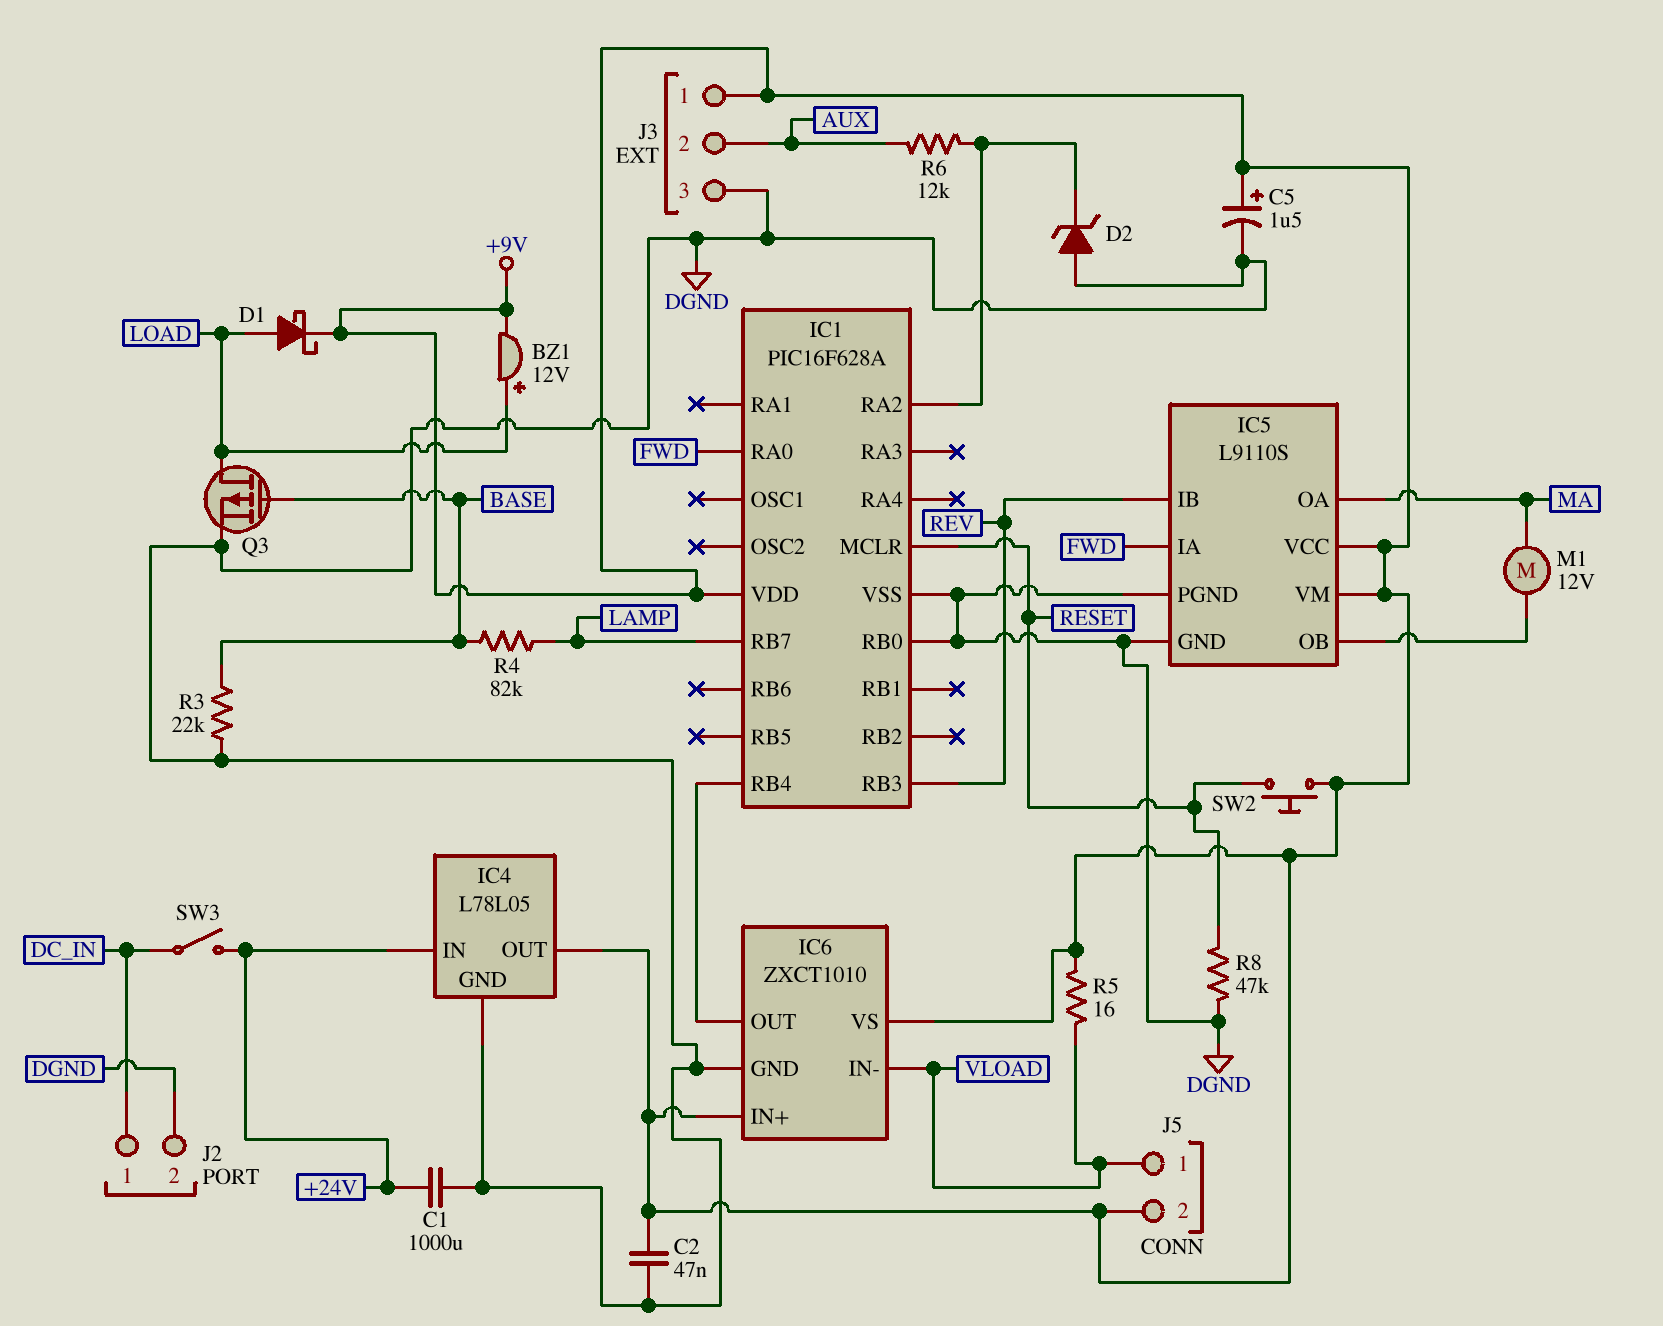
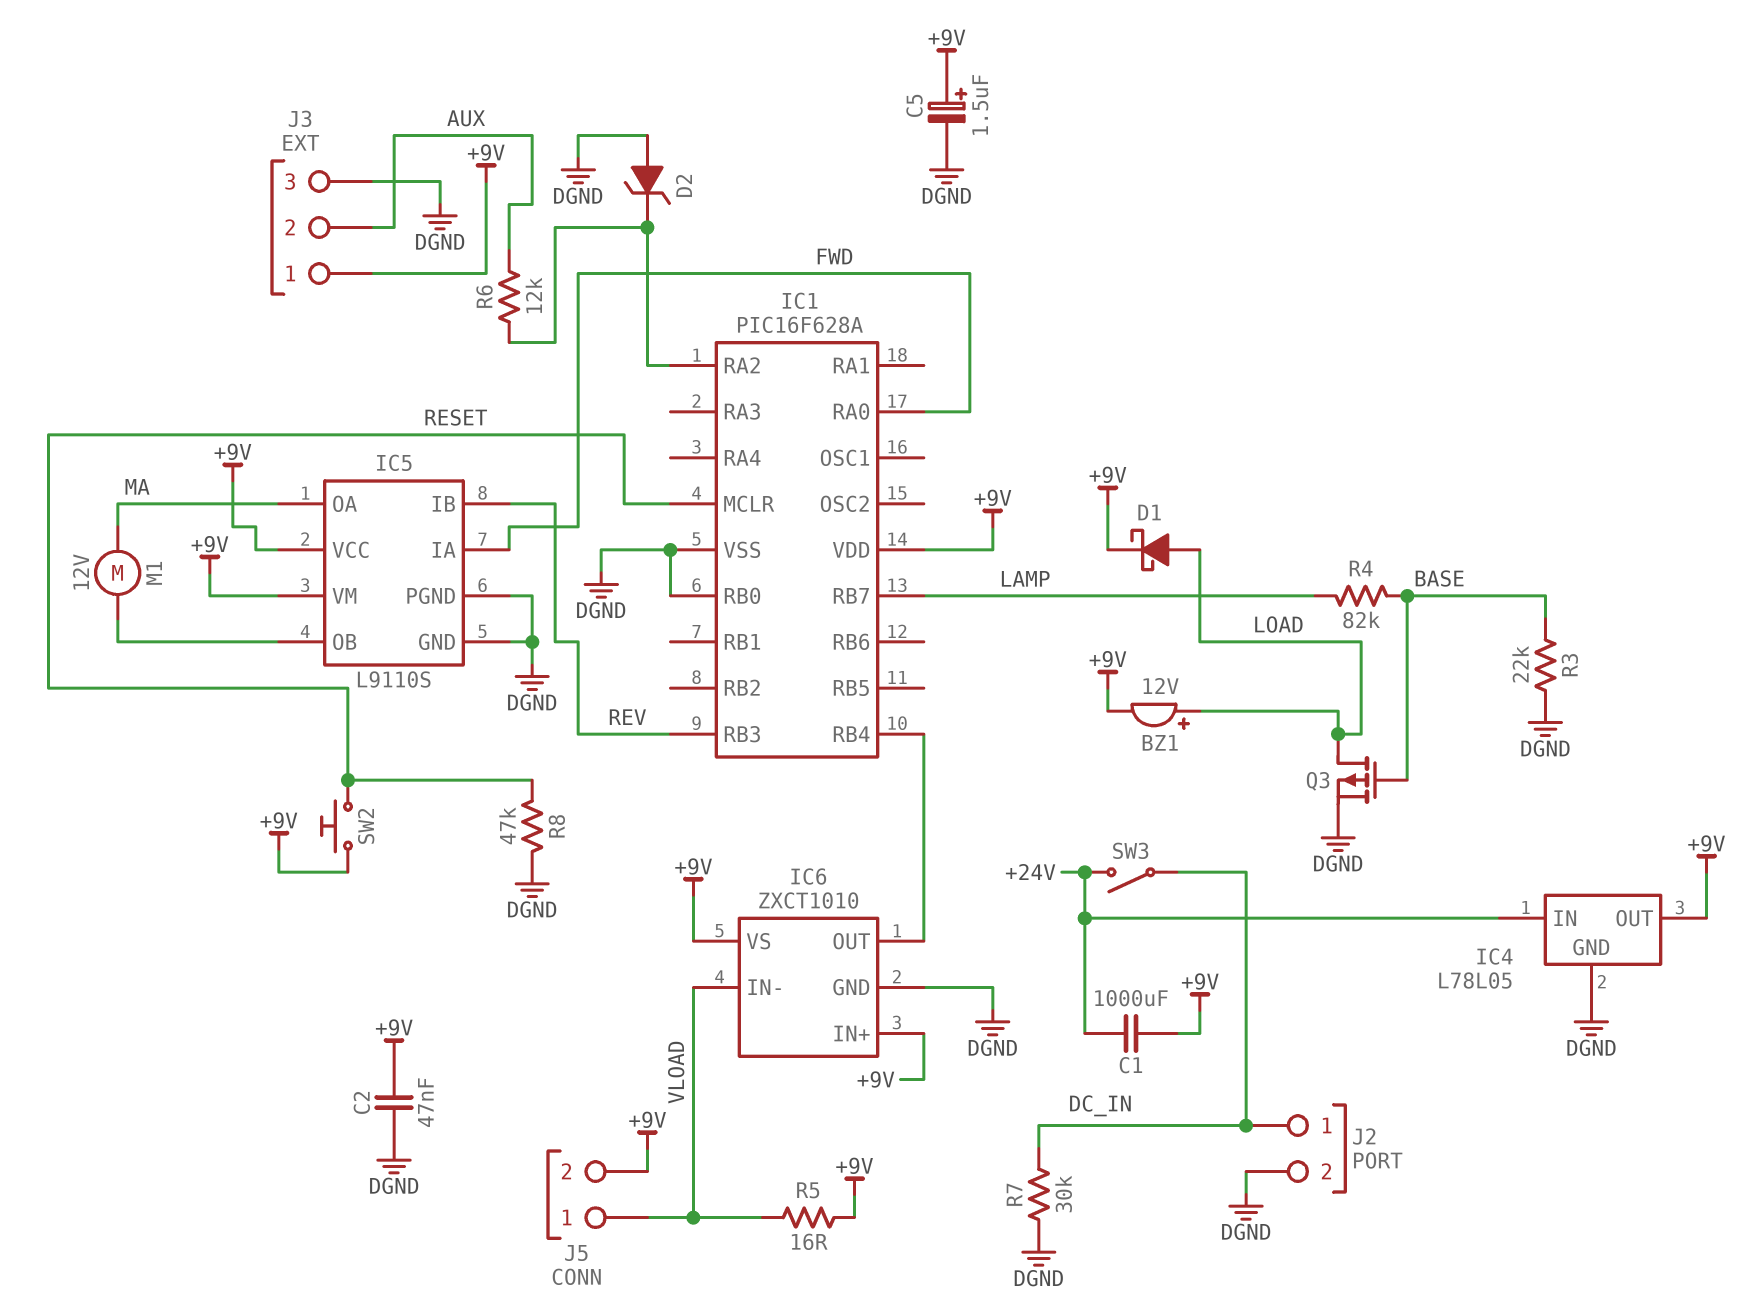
C1: 1000uF (+24V, DGND) -> 1000uF (+9V, +24V)
R7: none -> 30k (DC_IN, DGND)

